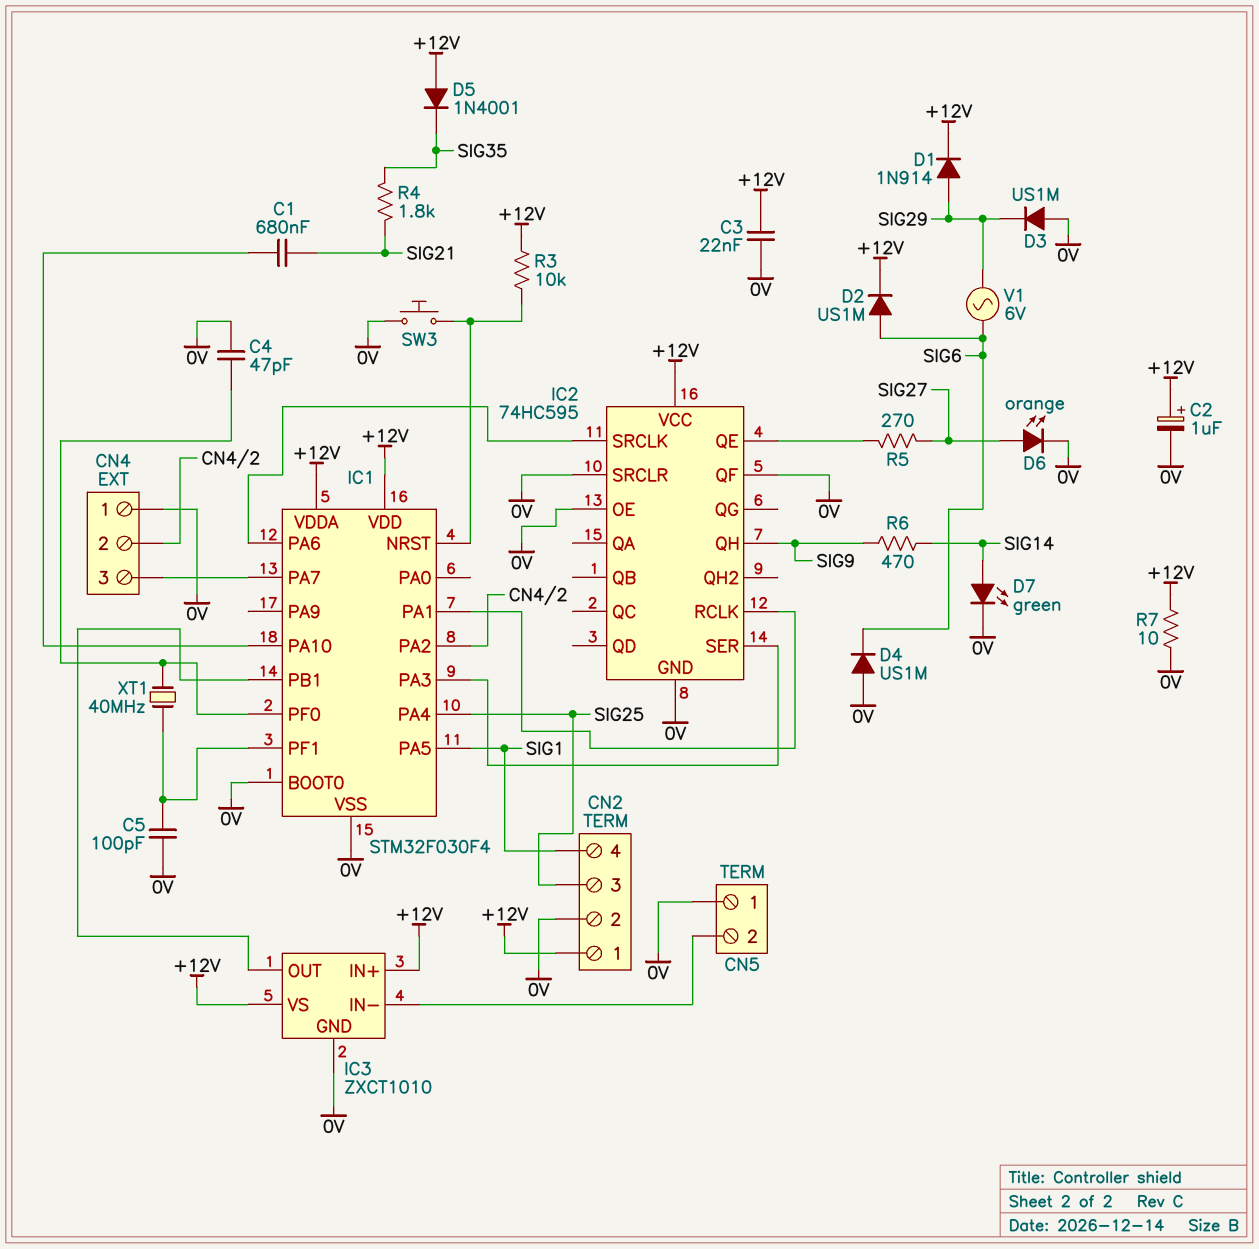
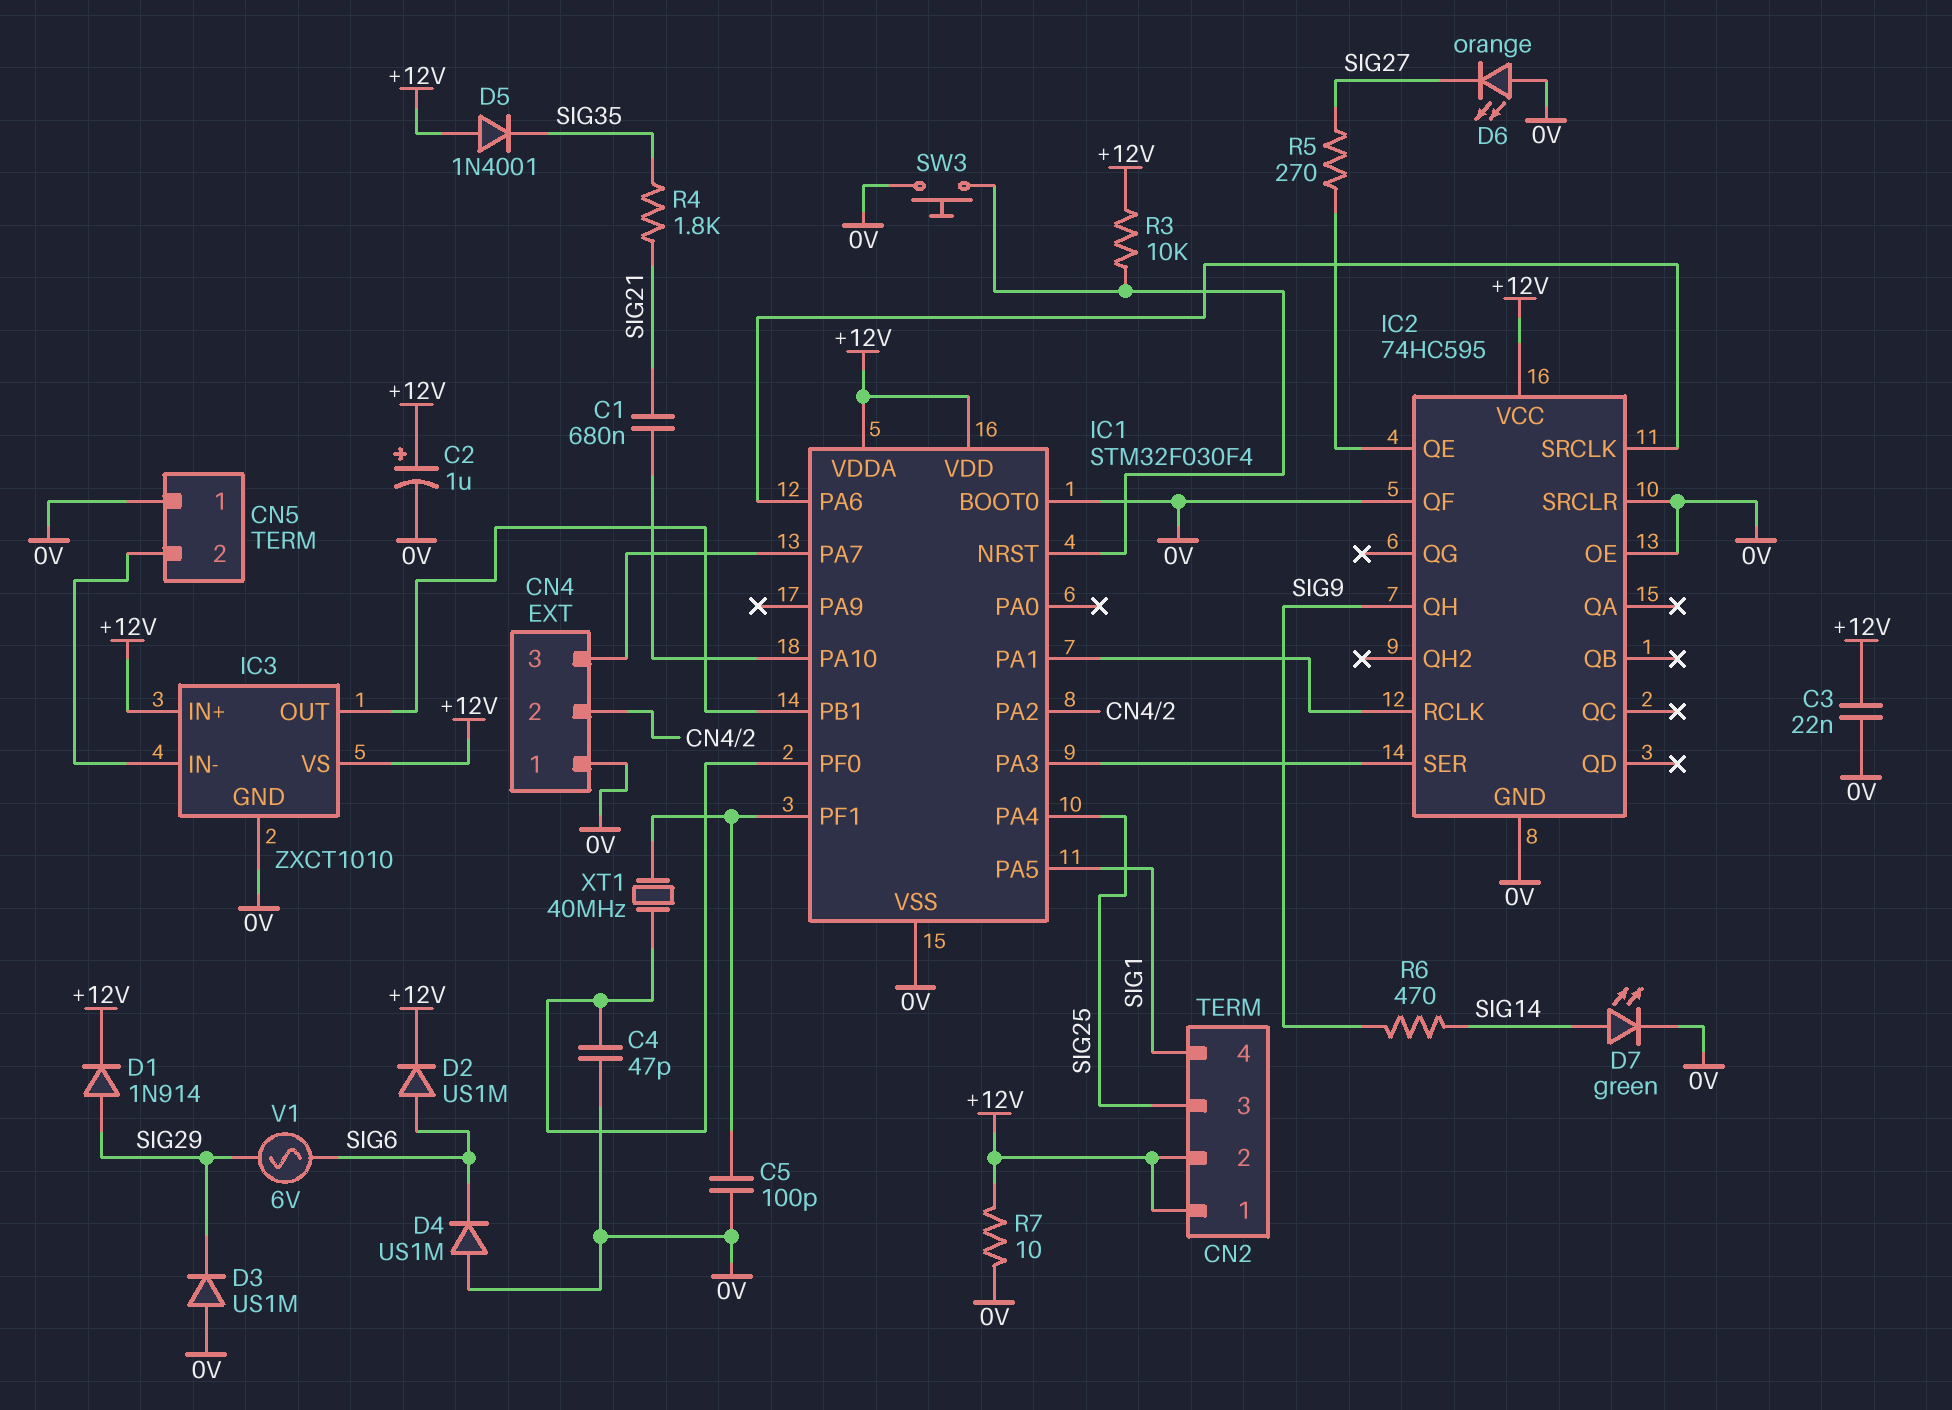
CN2 pin 2: 0V -> +12V
D6: LED orange (A SIG27, K 0V) -> LED orange (A 0V, K SIG27)

